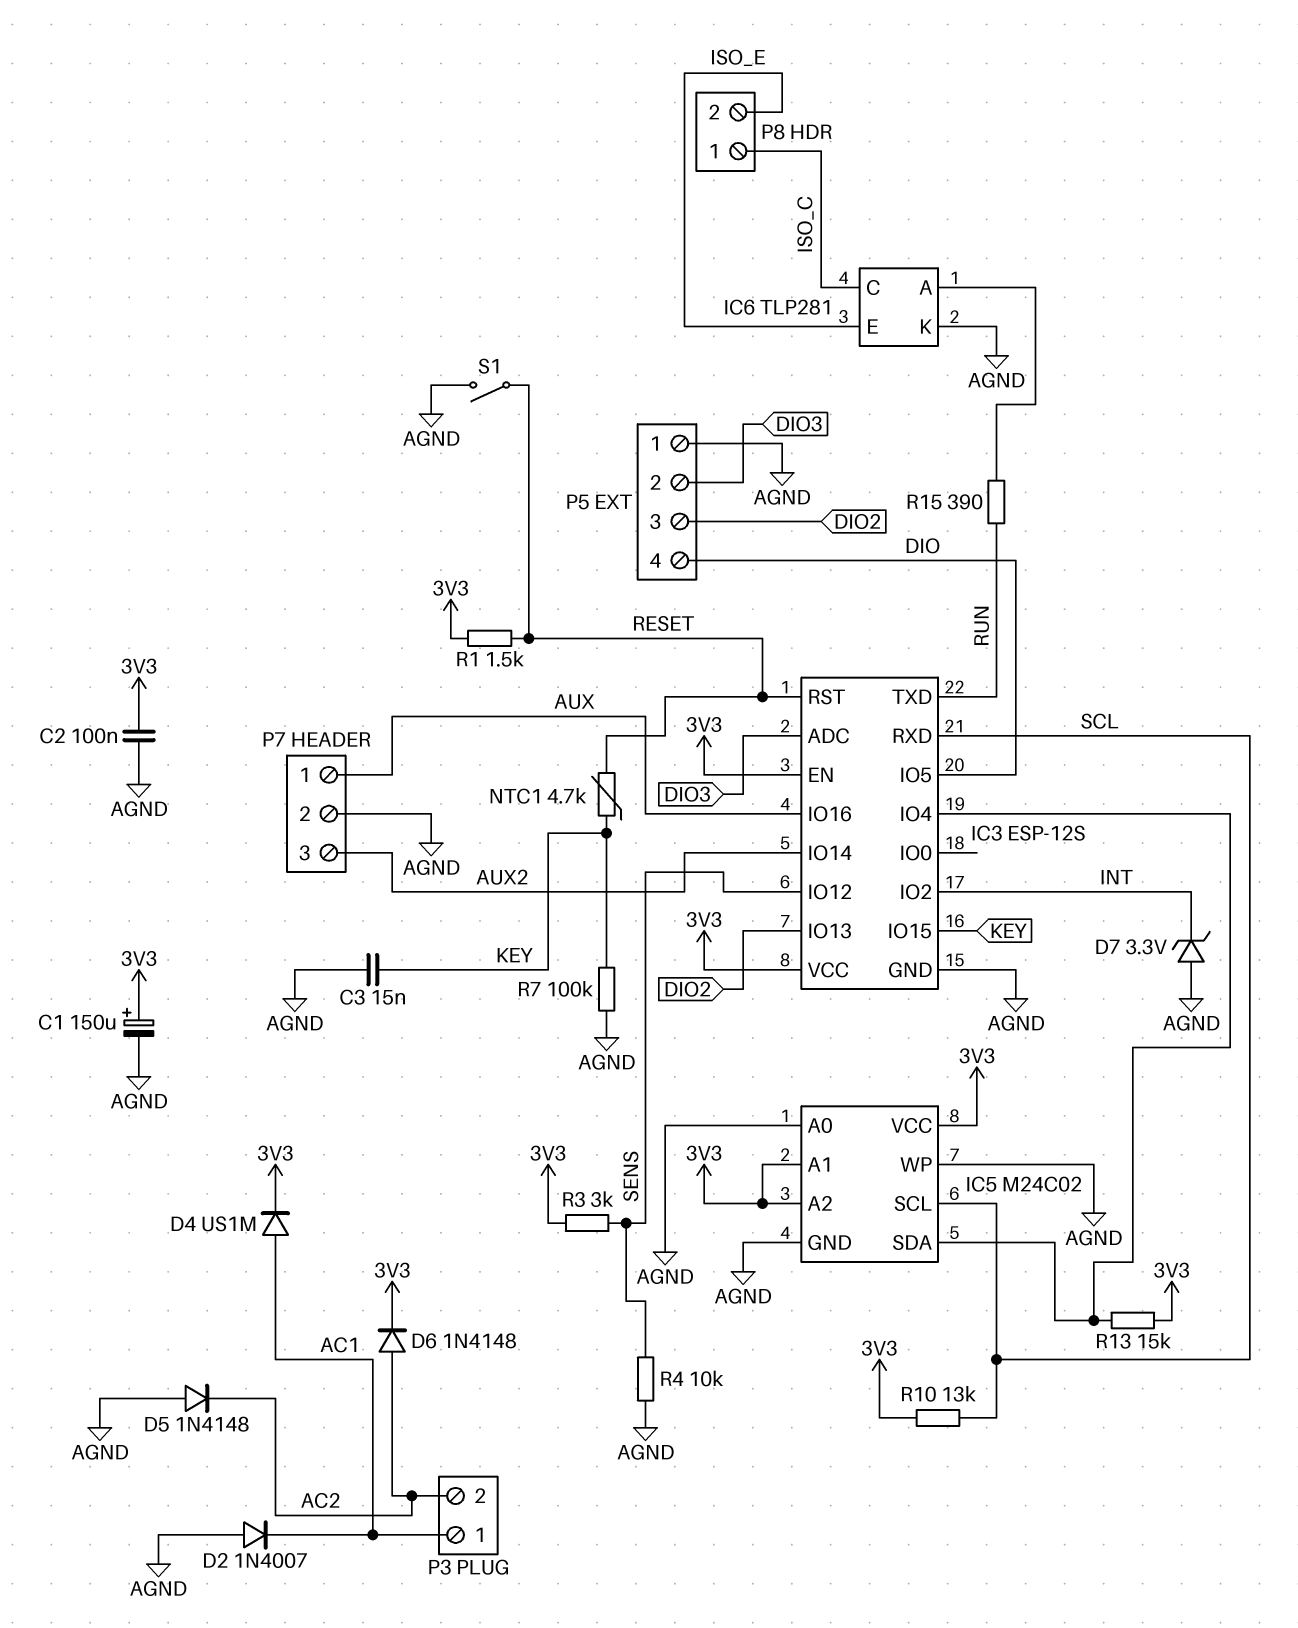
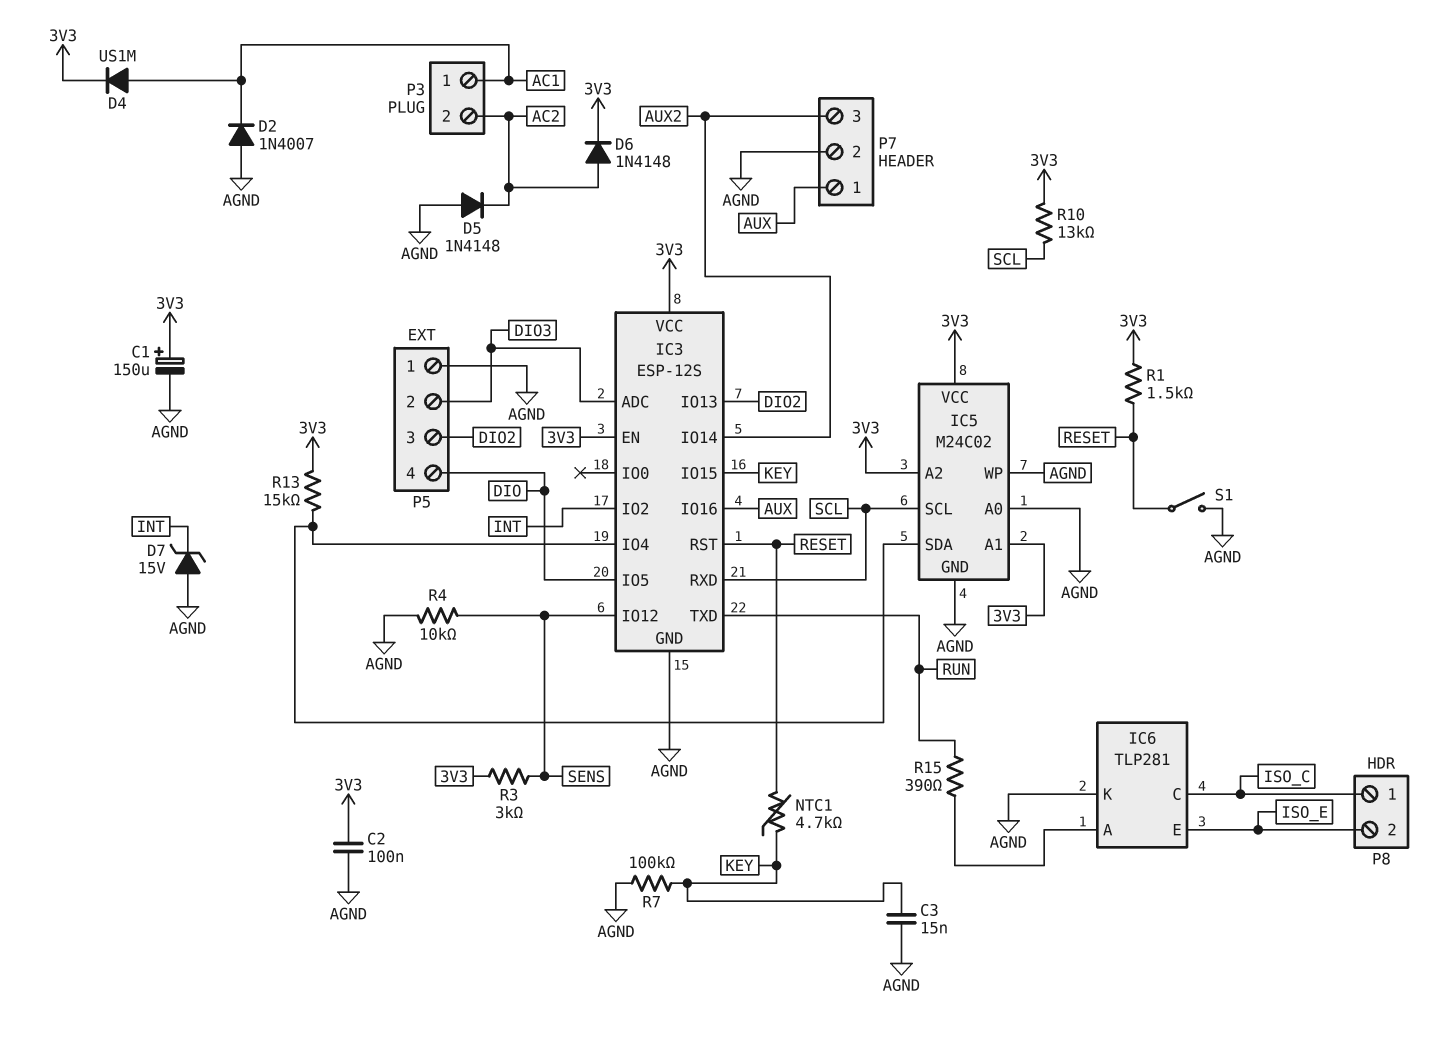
D7: zener 3.3V (A AGND, K INT) -> zener 15V (A AGND, K INT)

